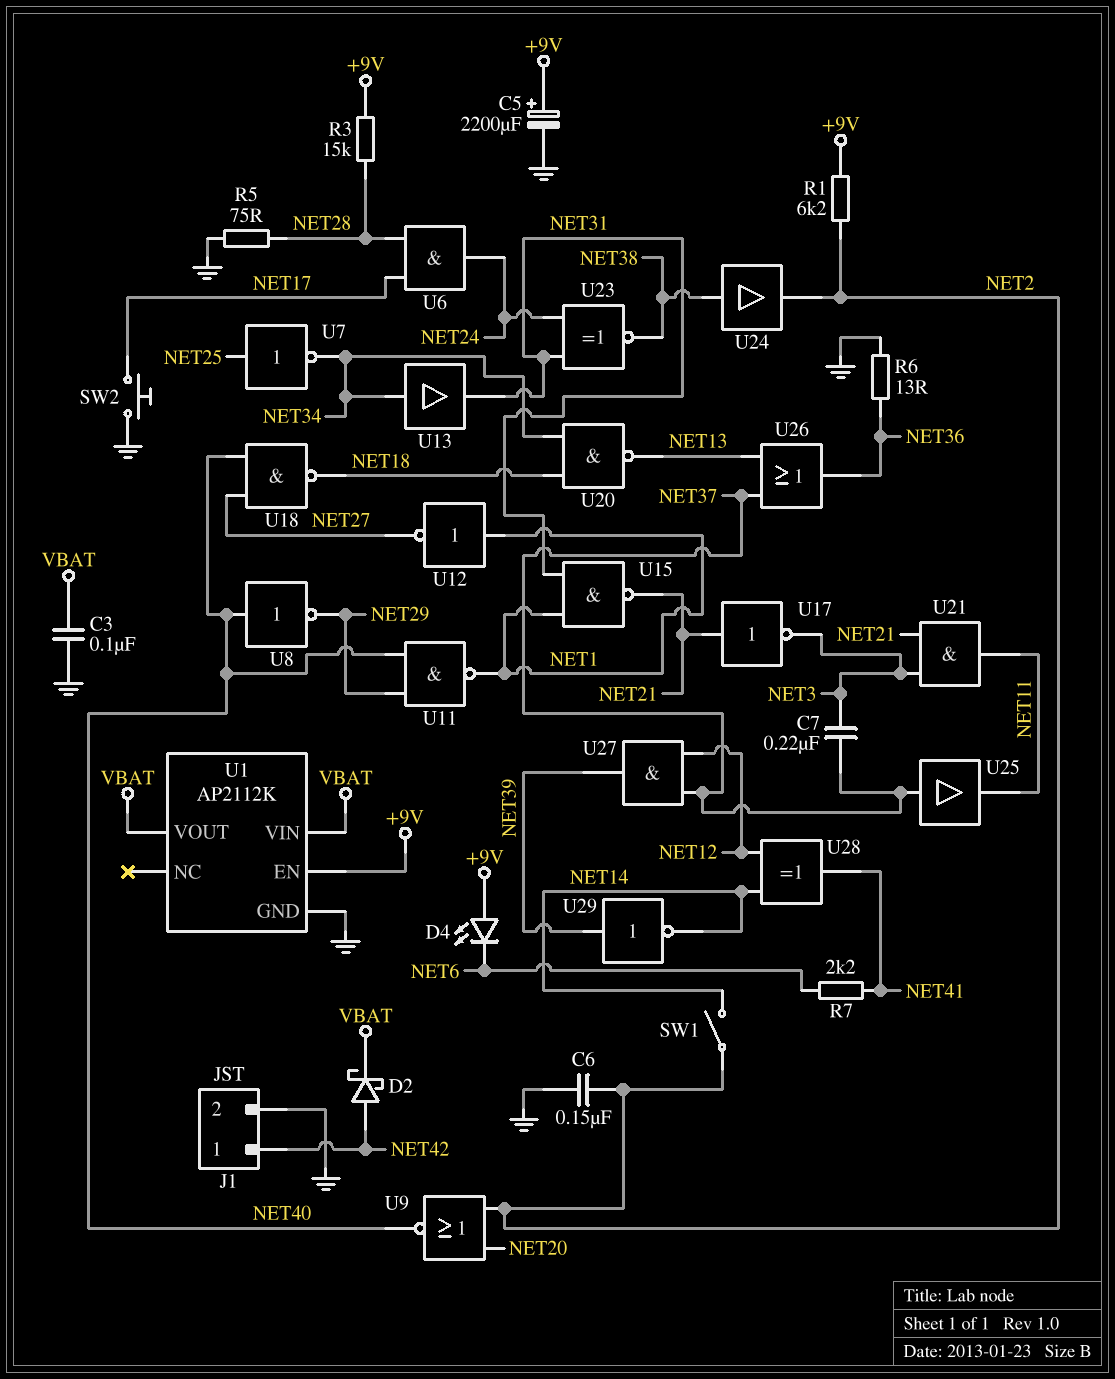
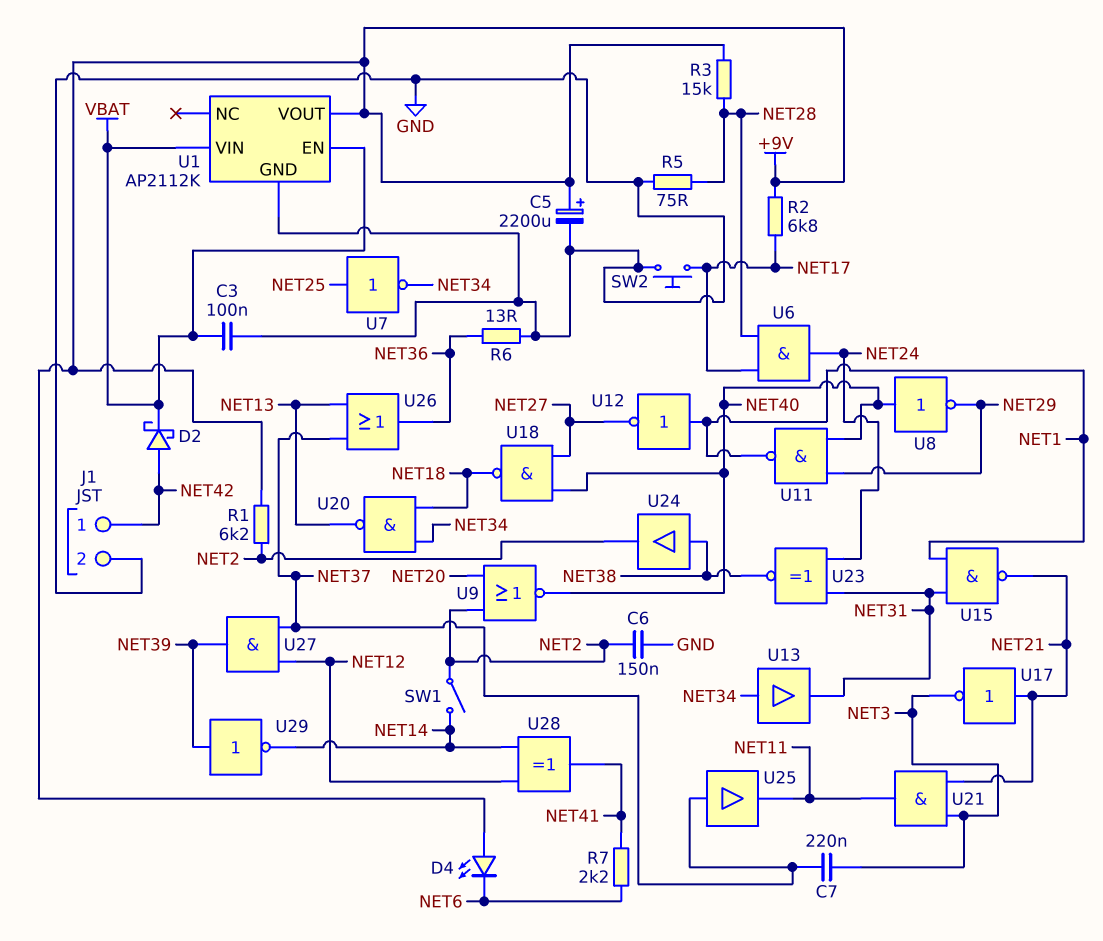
R2: none -> 6.8k (+9V, NET17)
U1 pin EN: +9V -> VBAT
U1 pin VOUT: VBAT -> +9V

